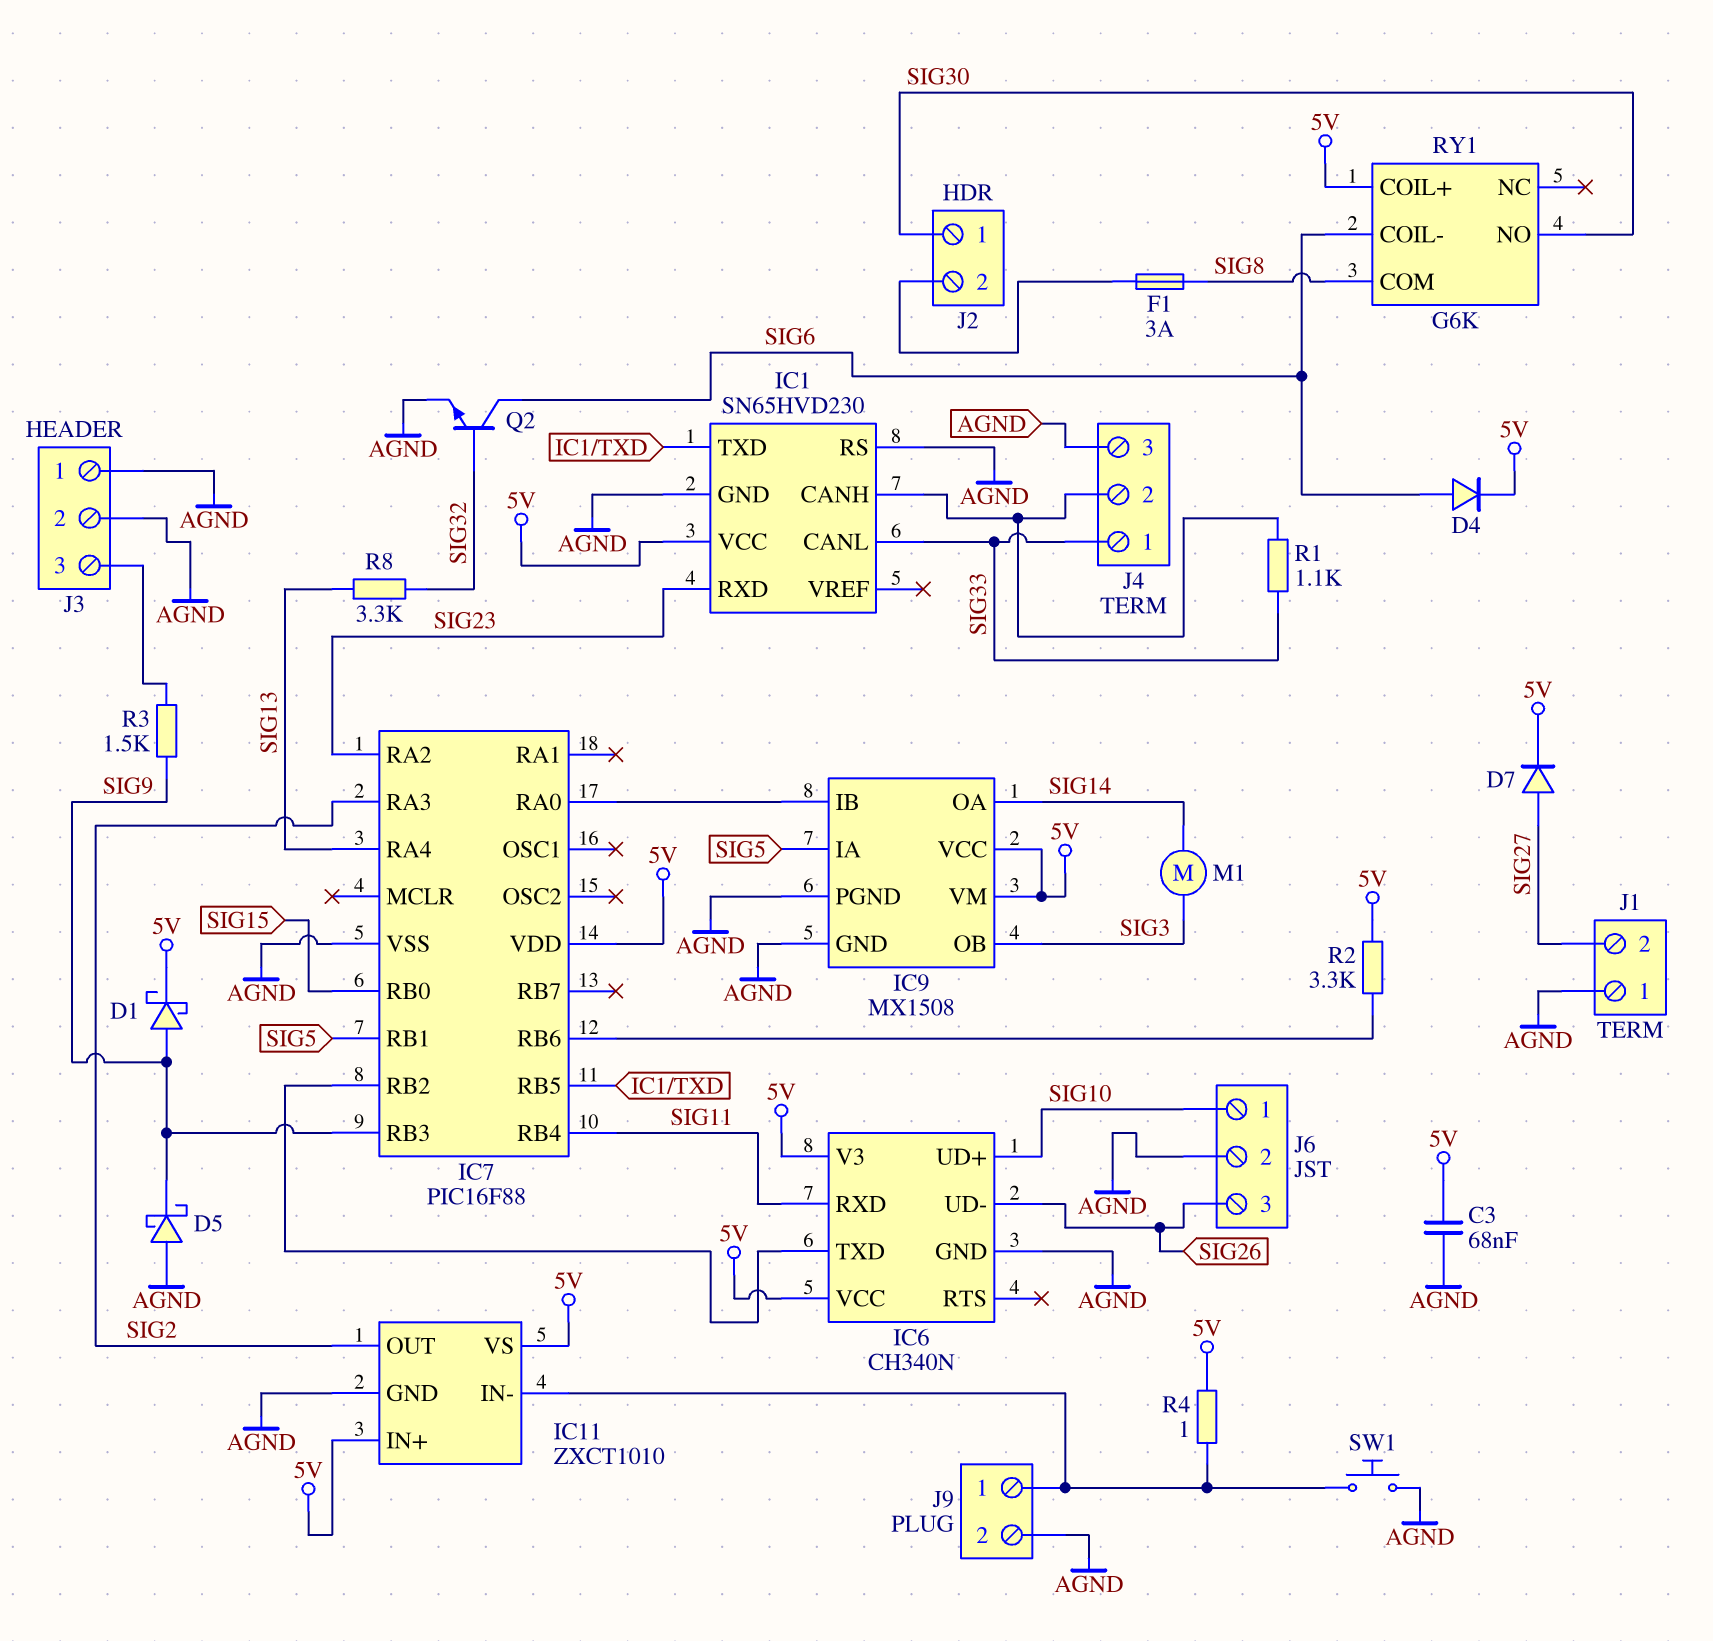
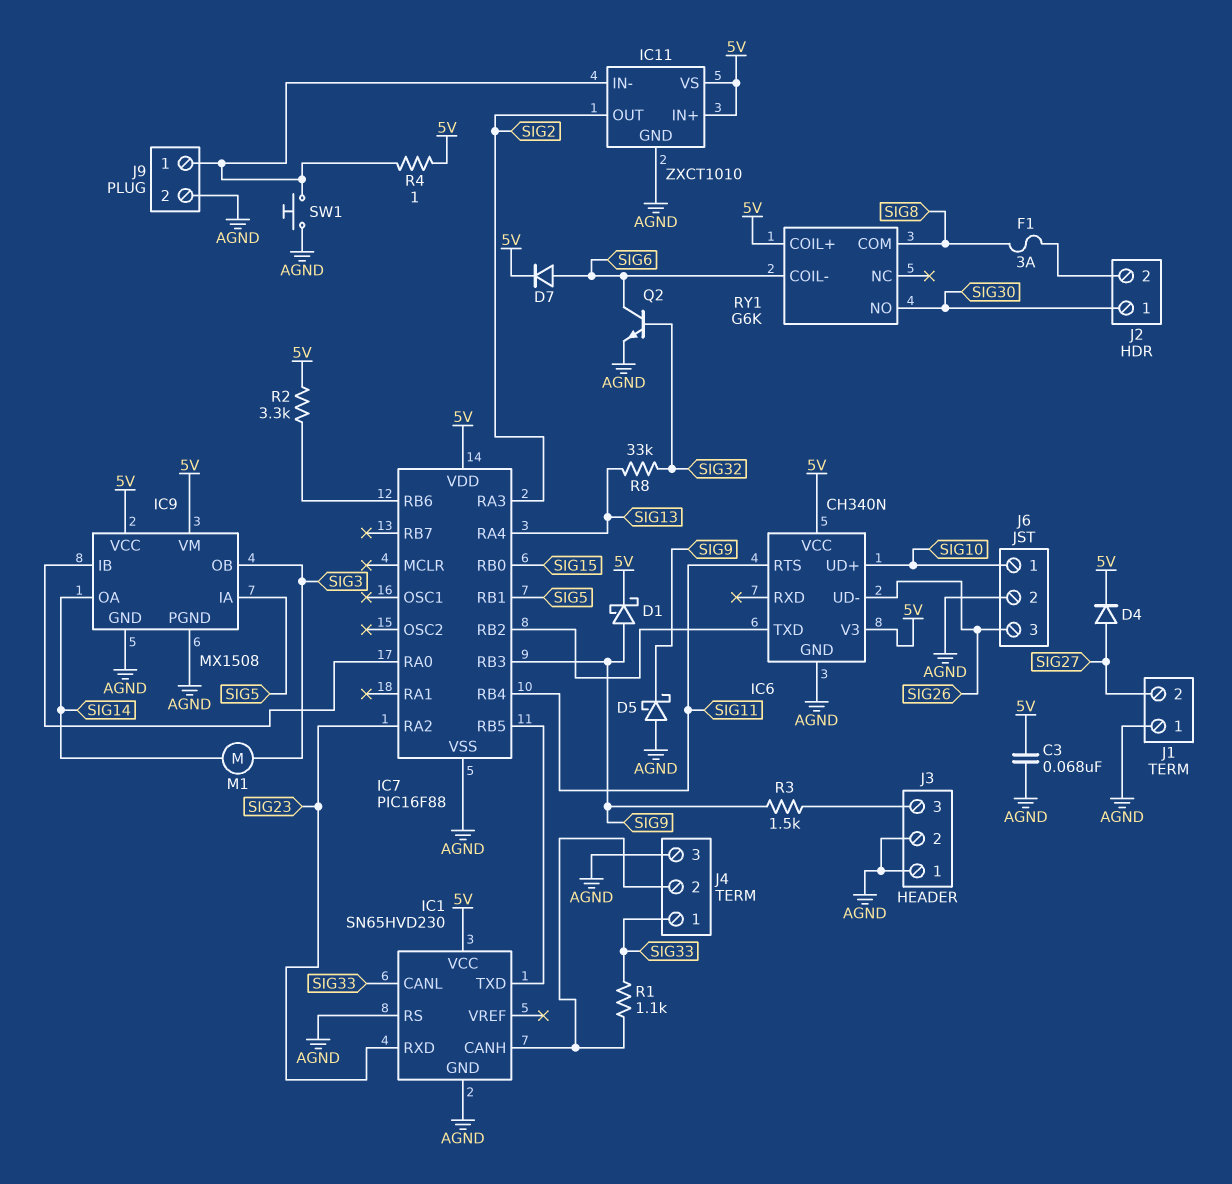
D4: diode (A SIG6, K 5V) -> diode (A SIG27, K 5V)
D7: diode (A SIG27, K 5V) -> diode (A SIG6, K 5V)
IC6 pin RTS: none -> SIG11
IC6 pin RXD: SIG11 -> none
R8: 3.3k (SIG13, SIG32) -> 33k (SIG13, SIG32)

